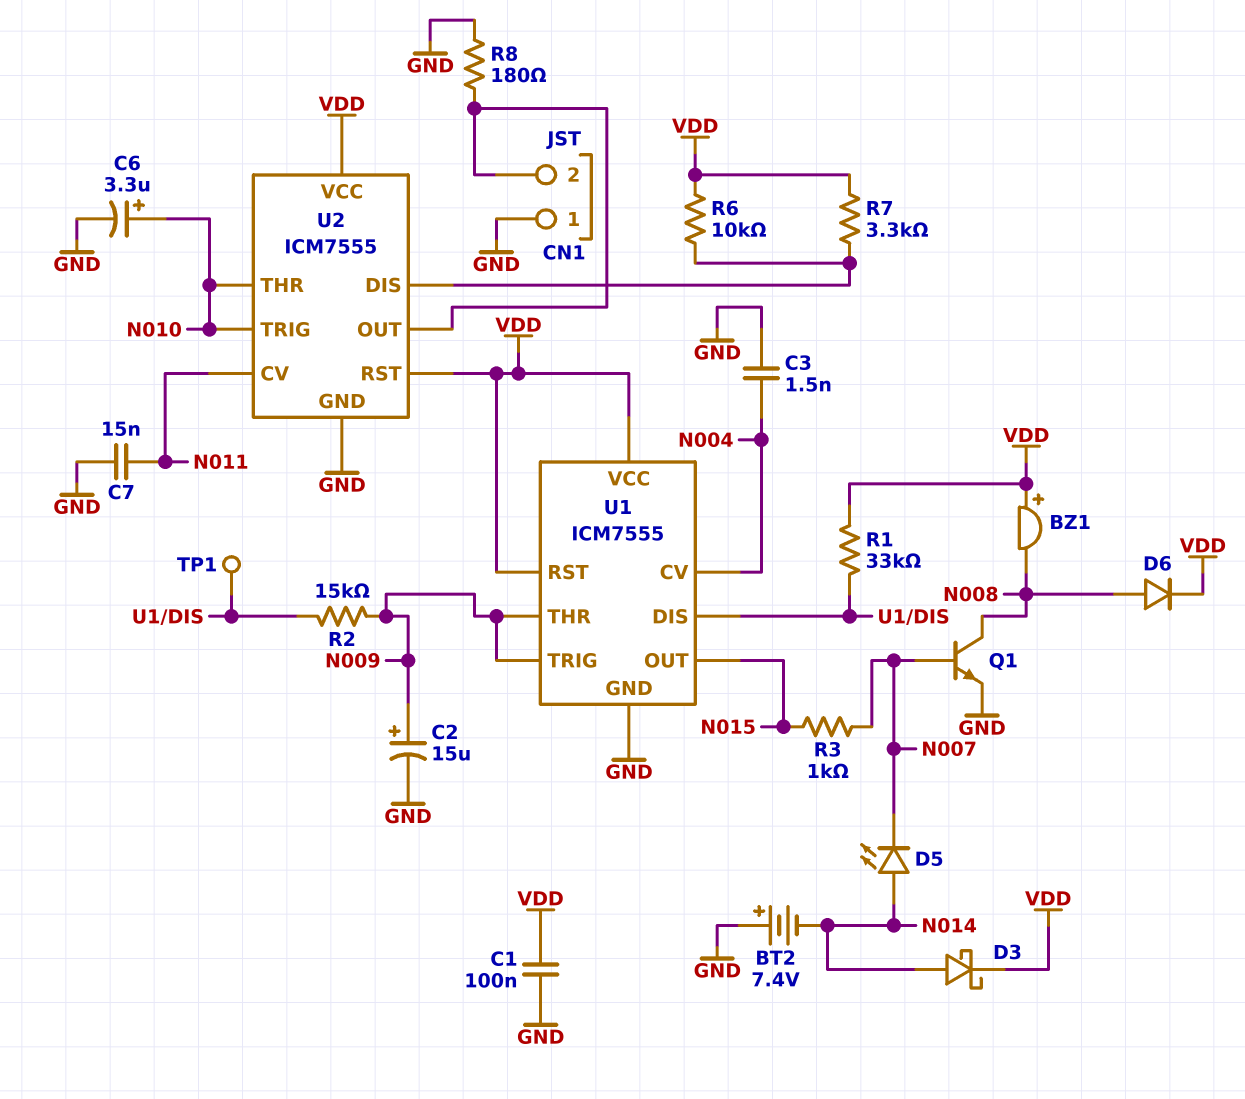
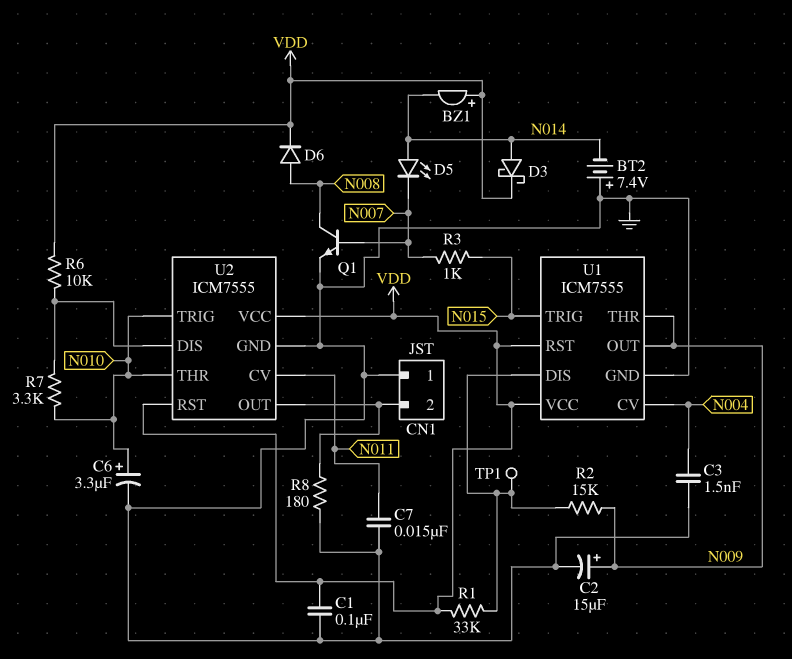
BZ1: buzzer (plus VDD, minus N008) -> buzzer (plus VDD, minus N014)
R7: 3.3k (U2/DIS, VDD) -> 3.3k (N010, U2/DIS)
U1 pin OUT: N015 -> N009
U1 pin TRIG: N009 -> N015

